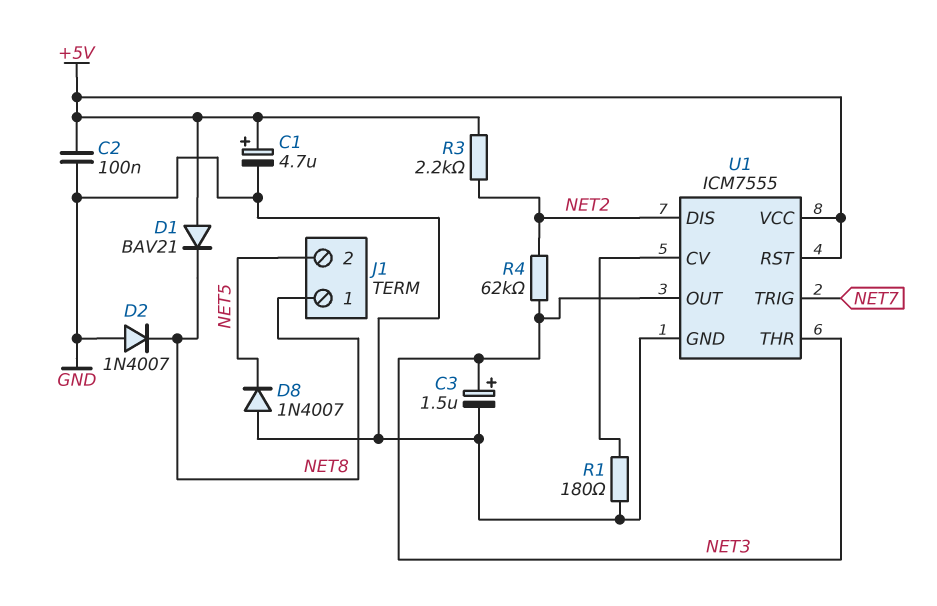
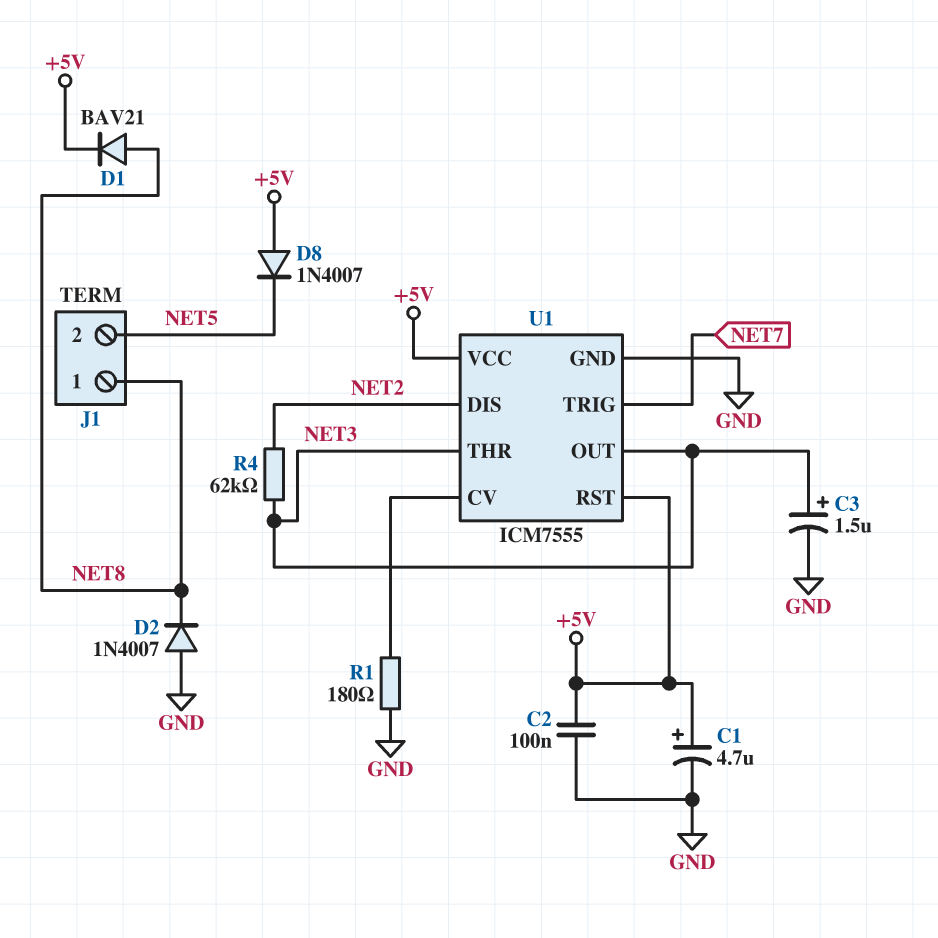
D1: diode BAV21 (A +5V, K NET8) -> diode BAV21 (A NET8, K +5V)
D8: diode 1N4007 (A GND, K NET5) -> diode 1N4007 (A +5V, K NET5)
R3: 2.2k (+5V, NET2) -> none

